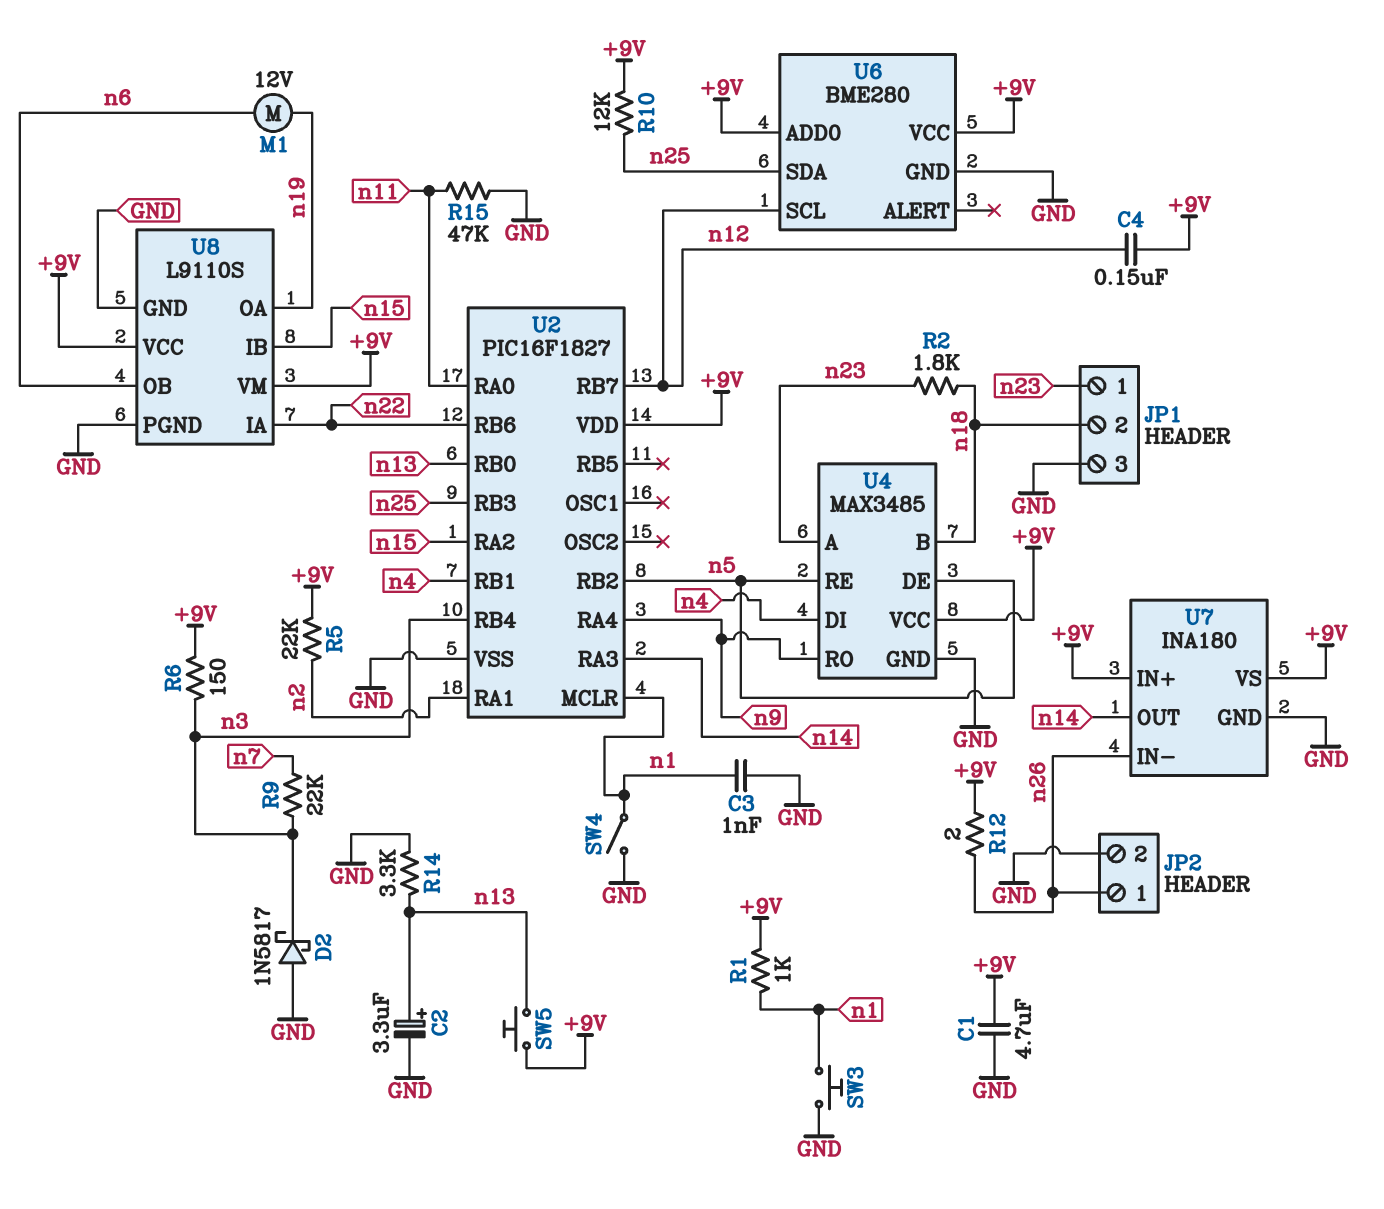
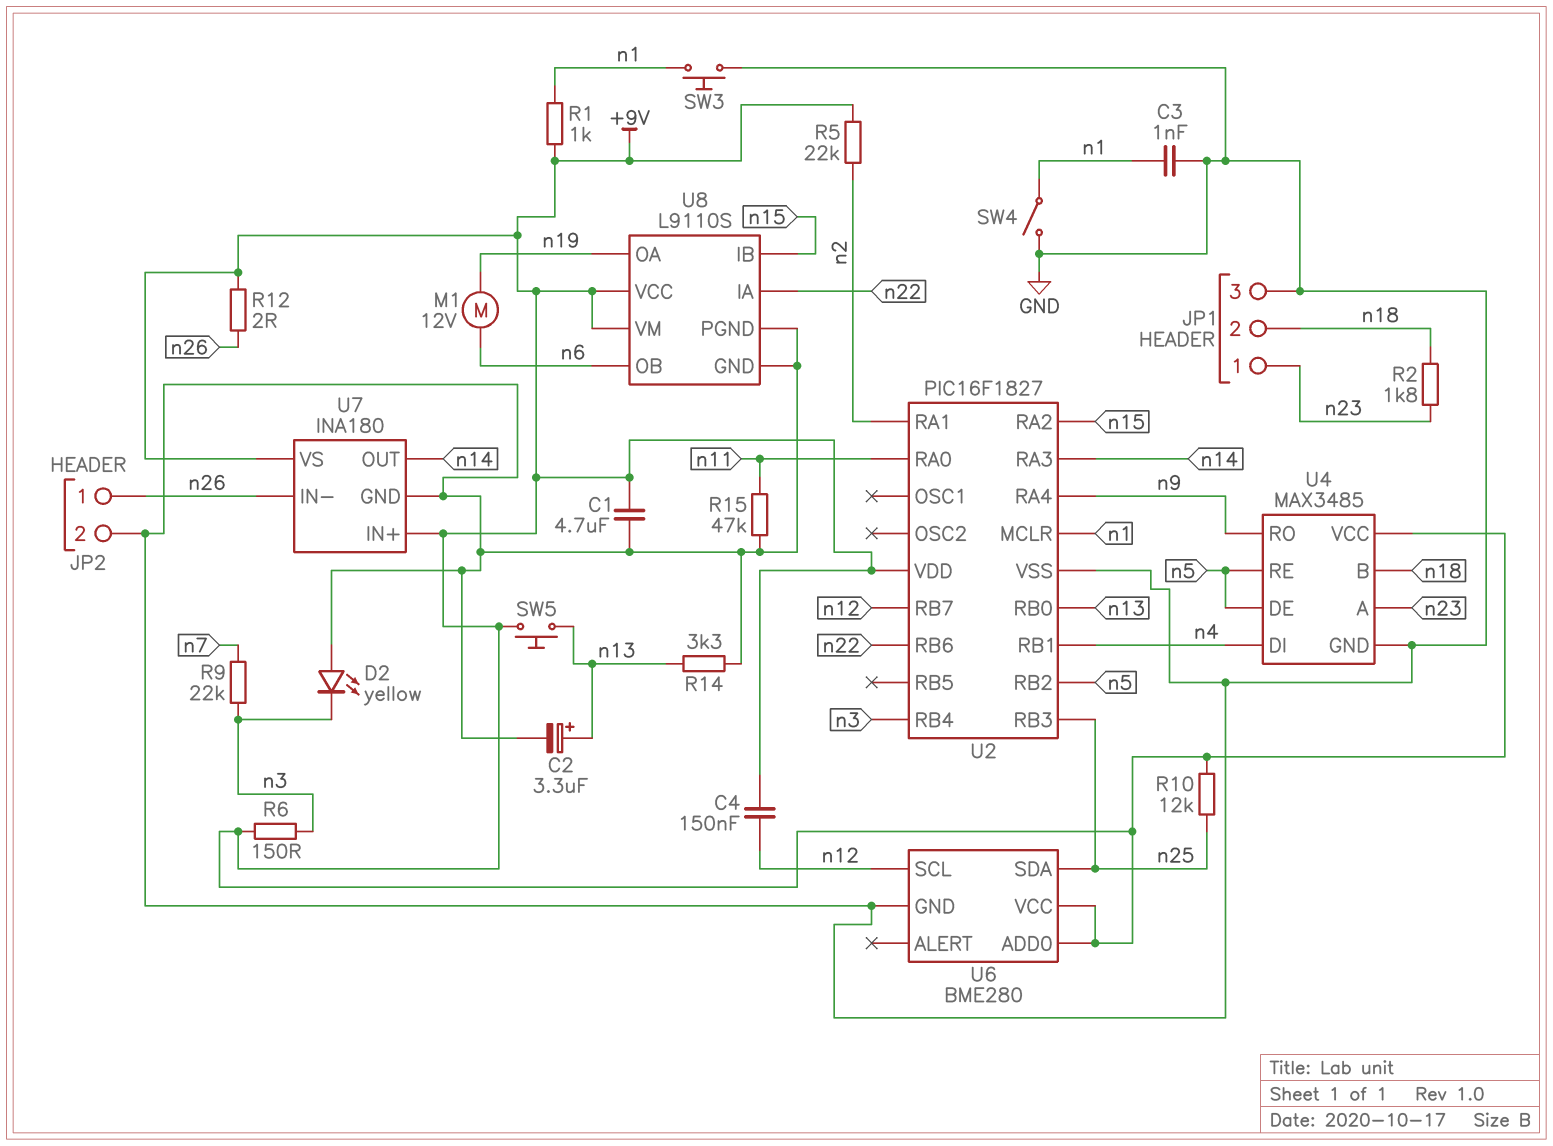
D2: schottky 1N5817 (A GND, K n3) -> LED yellow (A GND, K n3)

